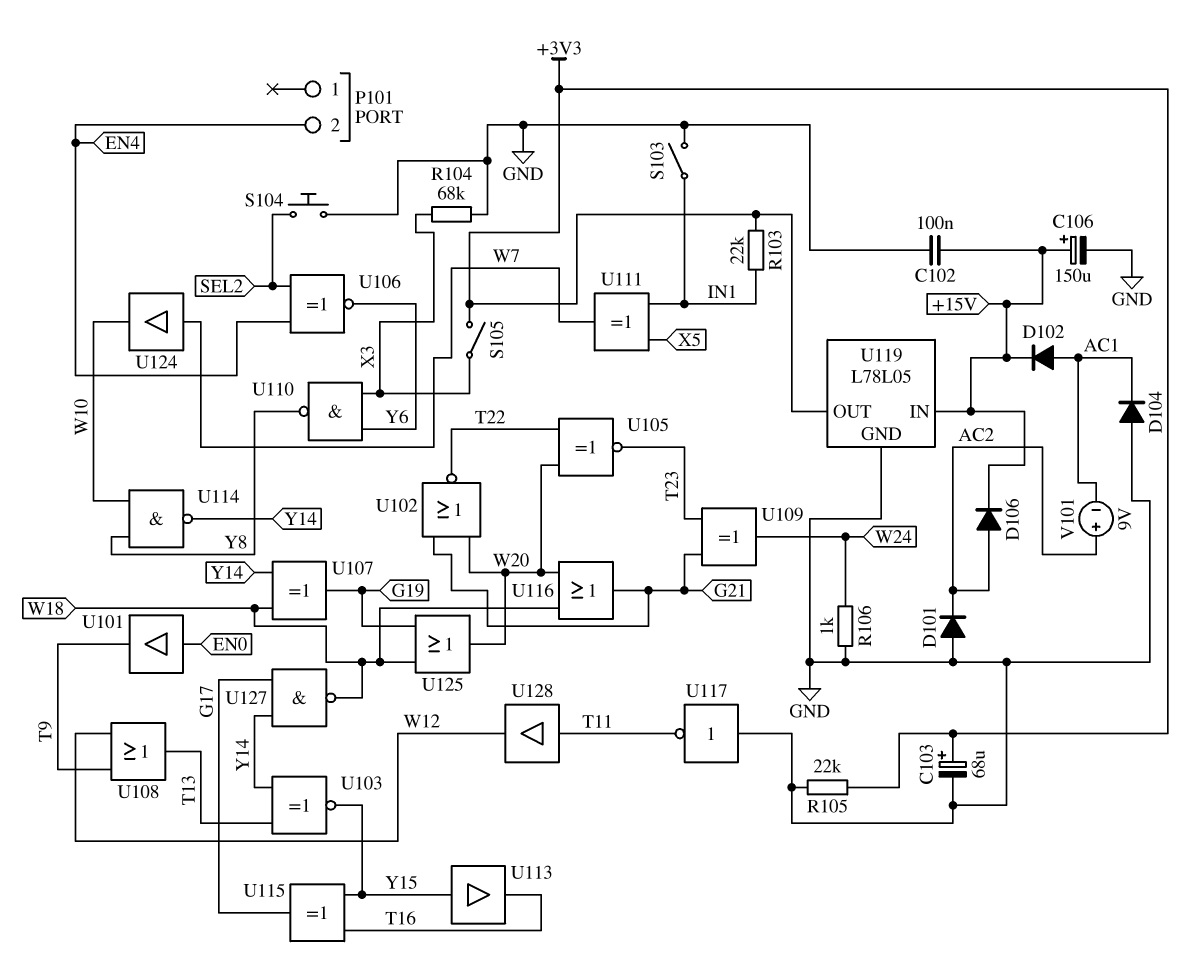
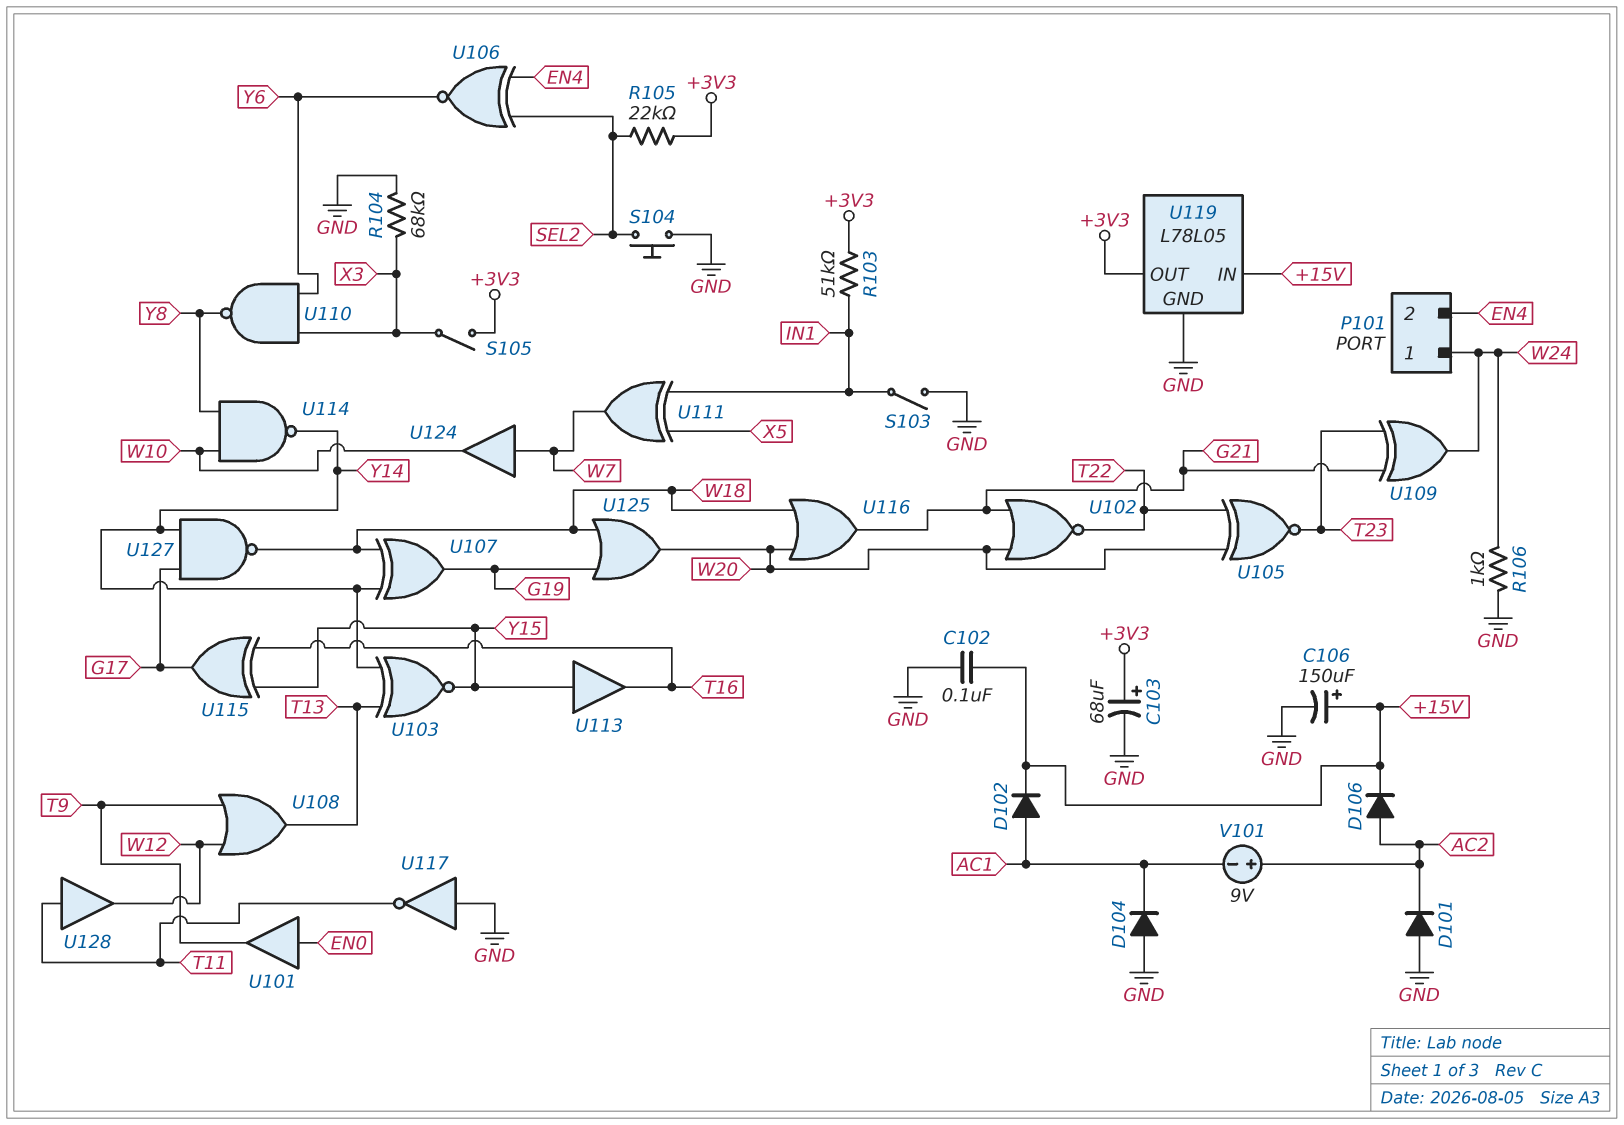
P101 pin 1: none -> W24
R103: 22k (+3V3, IN1) -> 51k (+3V3, IN1)
R105: 22k (+3V3, GND) -> 22k (+3V3, SEL2)

